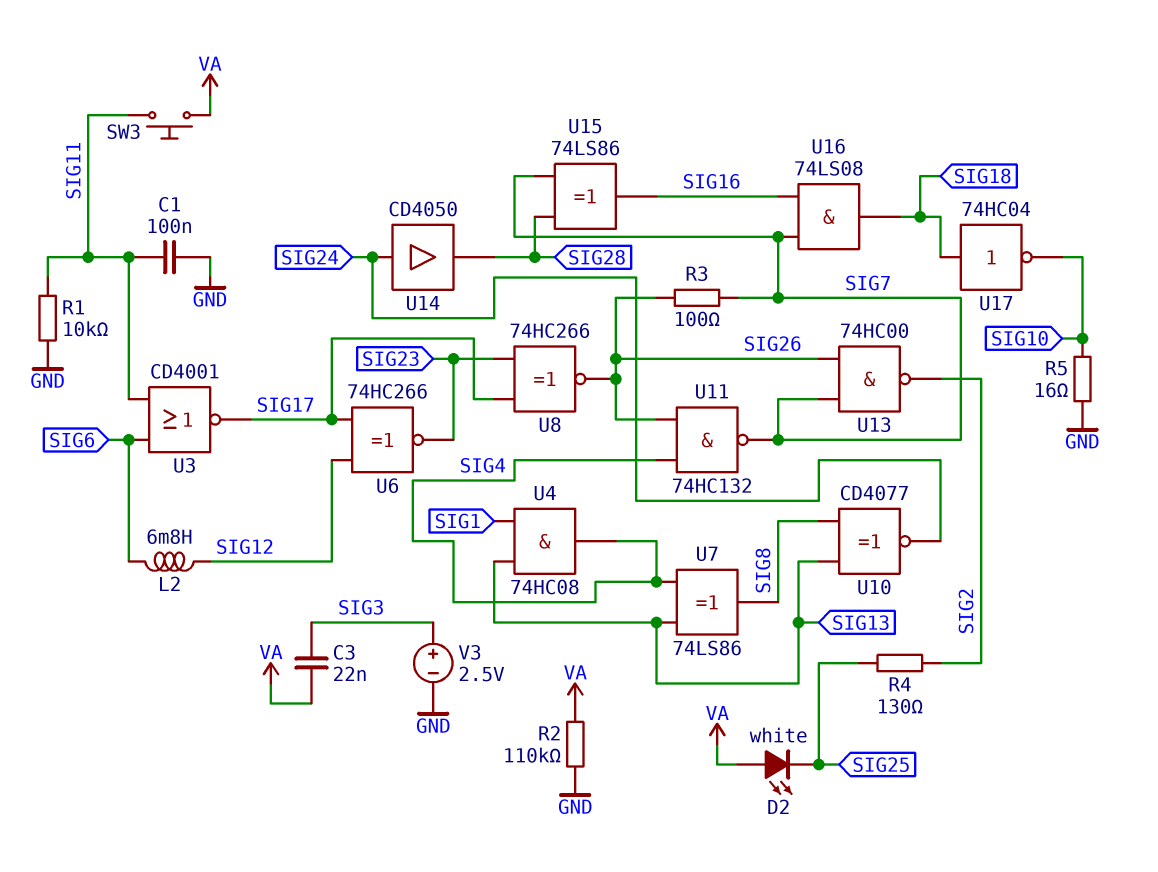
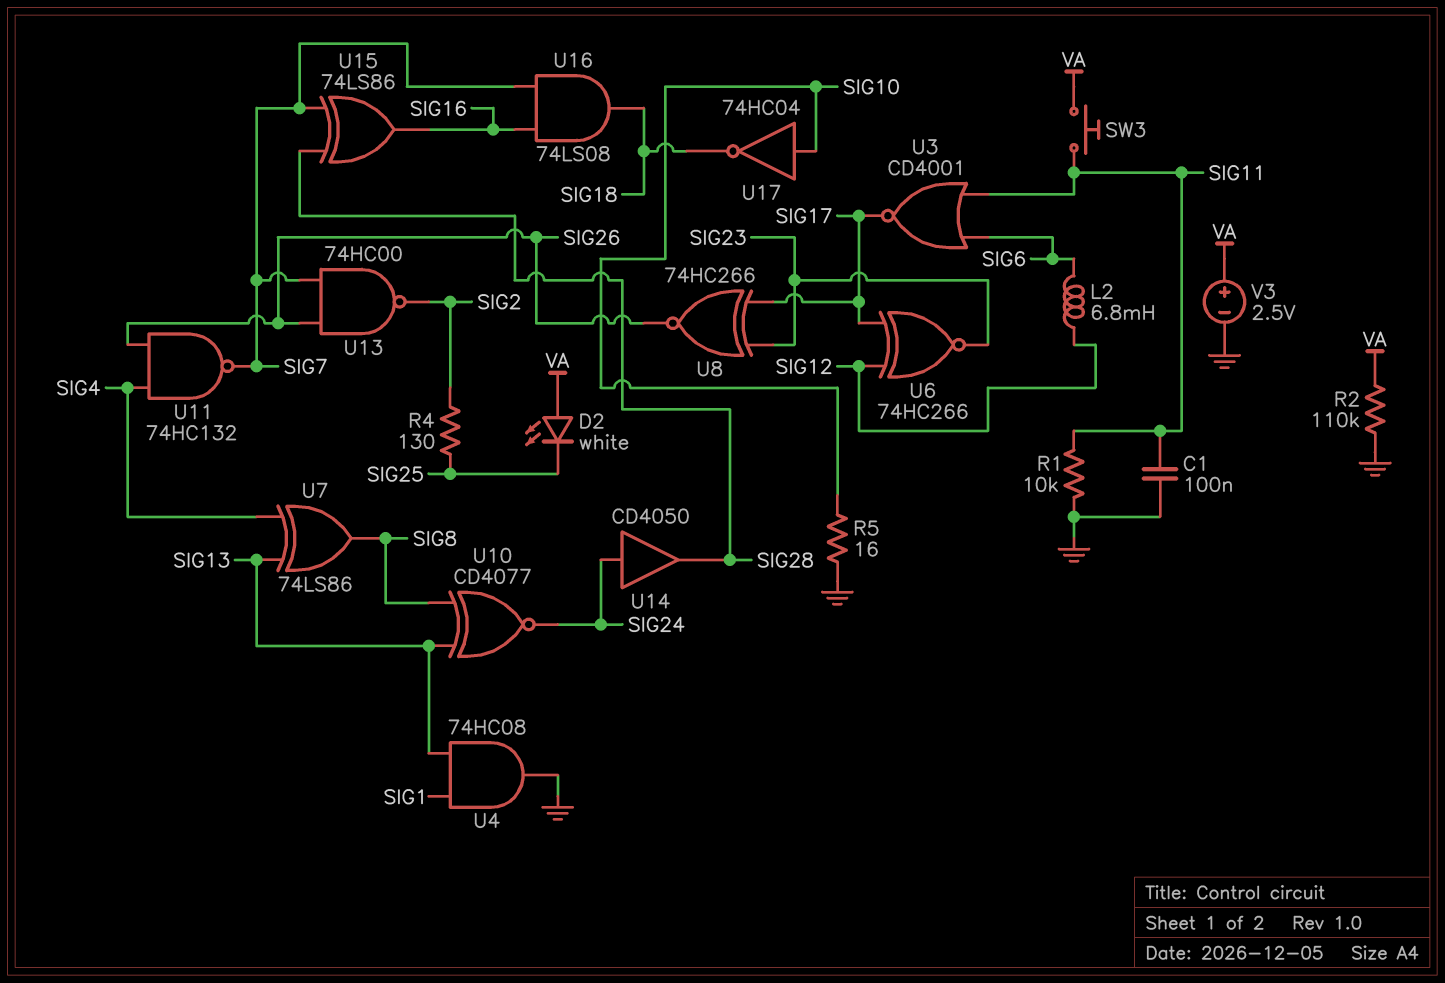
C3: 22nF (SIG3, VA) -> none
R3: 100 (SIG7, SIG26) -> none
U4: AND 74HC08 (in SIG1, in SIG13, out SIG4) -> AND 74HC08 (in SIG1, in SIG13, out GND)
U17: NOT 74HC04 (in SIG18, out SIG10) -> NOT 74HC04 (in SIG10, out SIG18)
V3: 2.5V (plus SIG3, minus GND) -> 2.5V (plus VA, minus GND)

